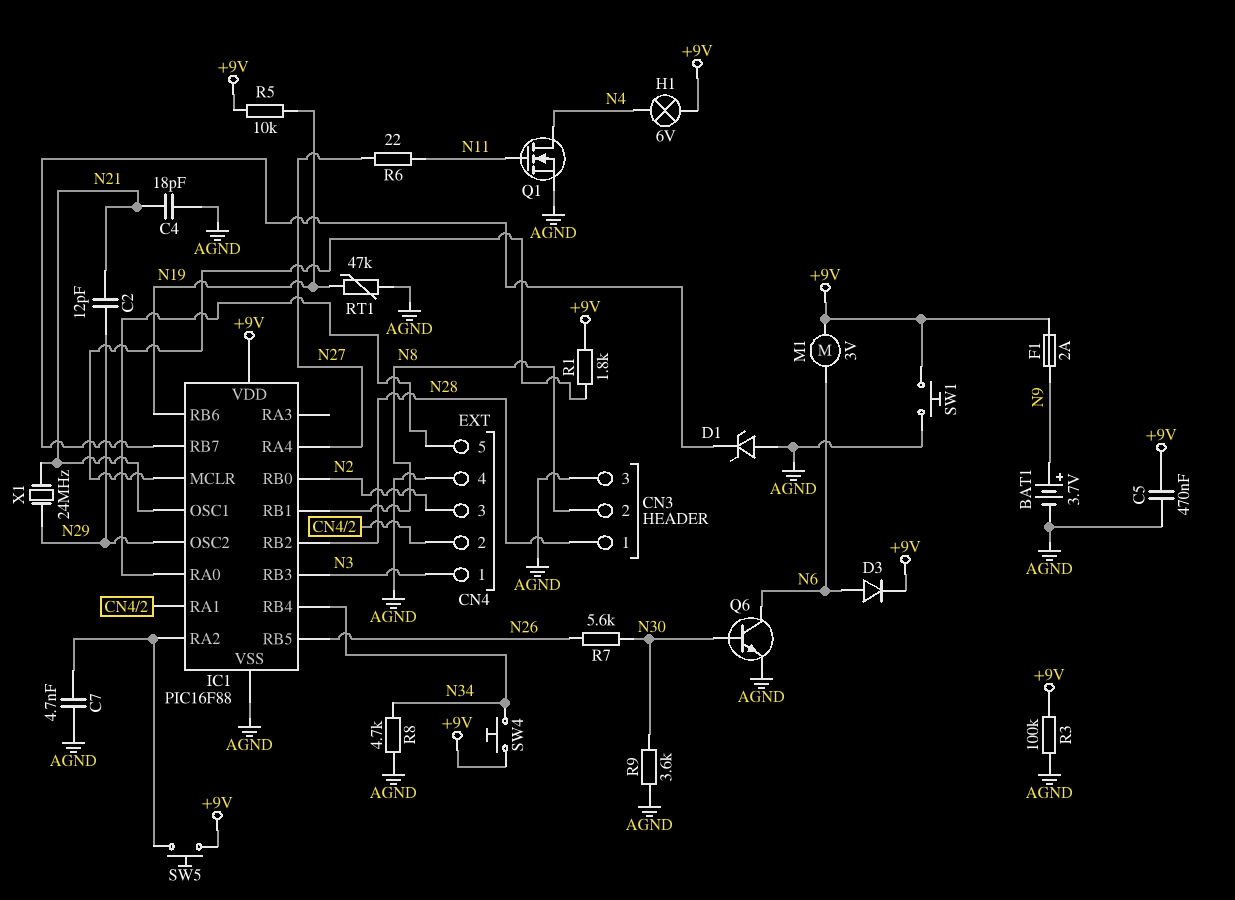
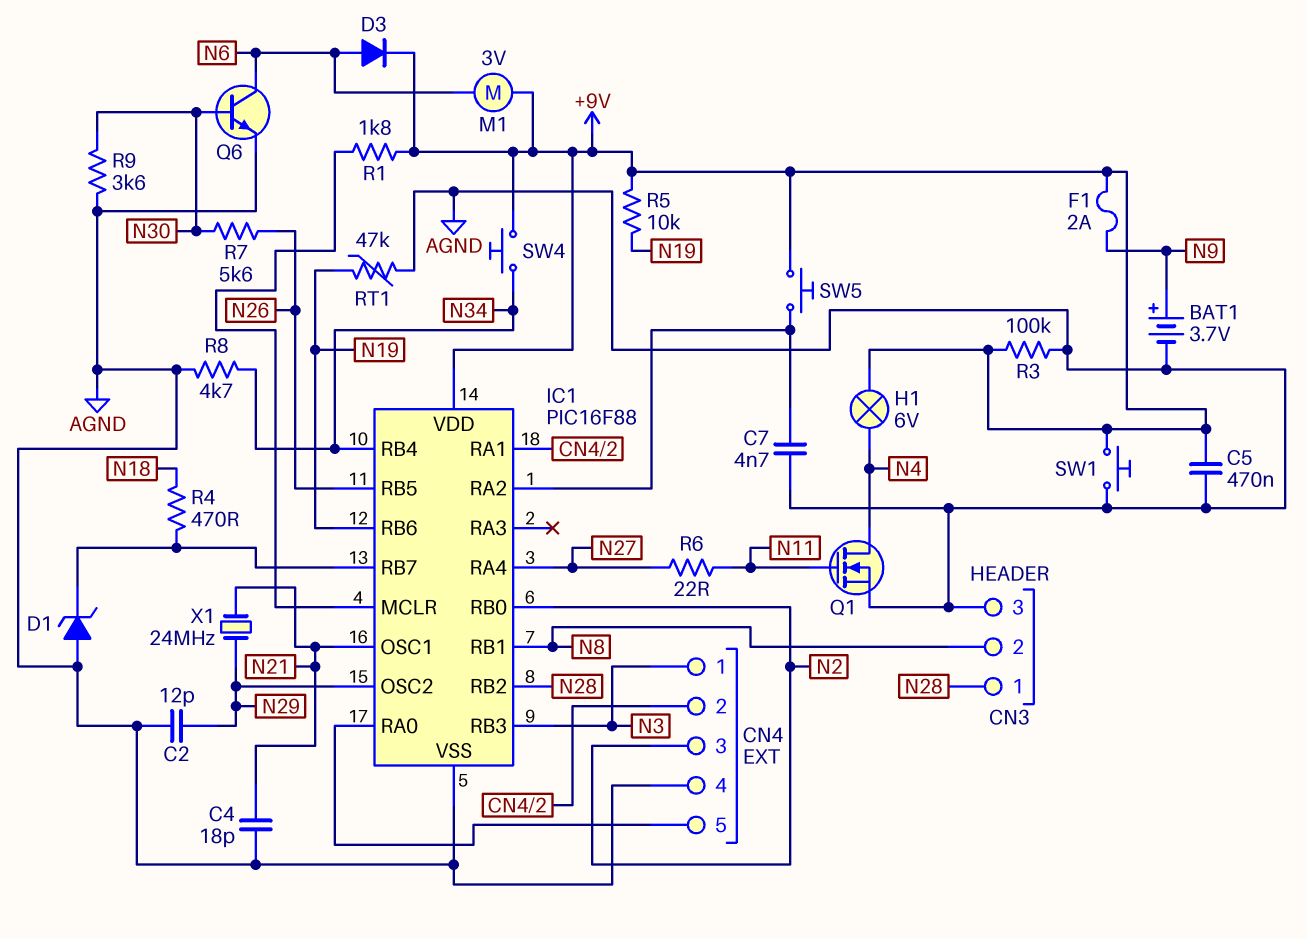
C2: 12pF (N21, N29) -> 12pF (AGND, N29)
R4: none -> 470 (IC1/RB7, N18)

